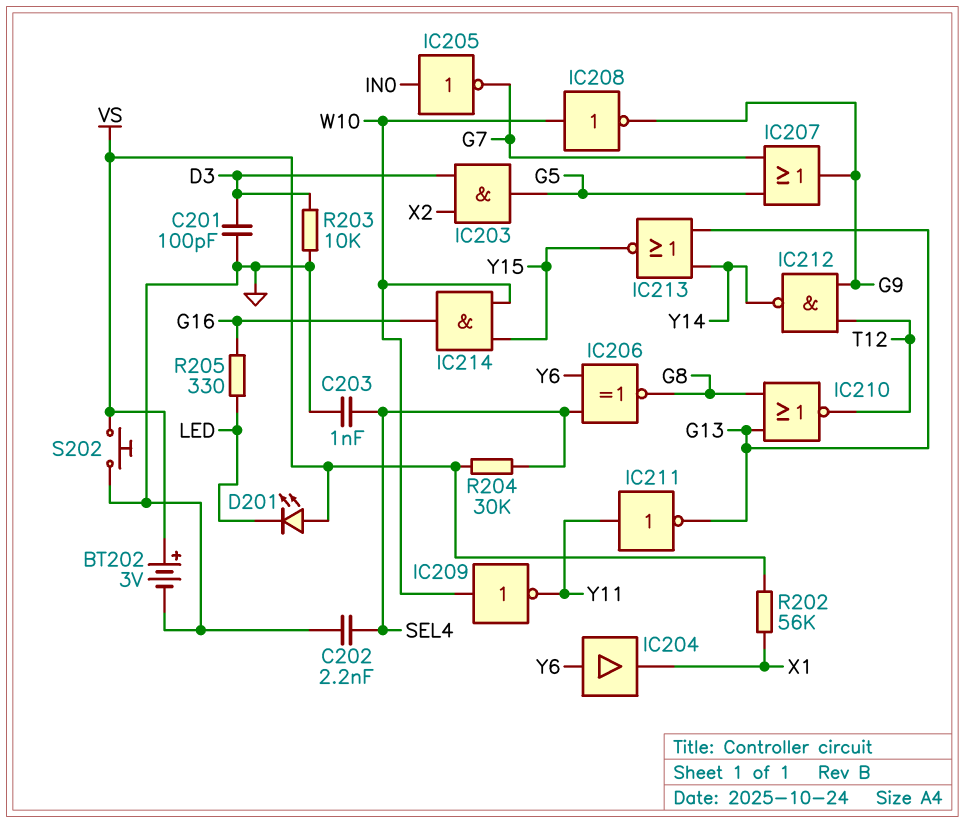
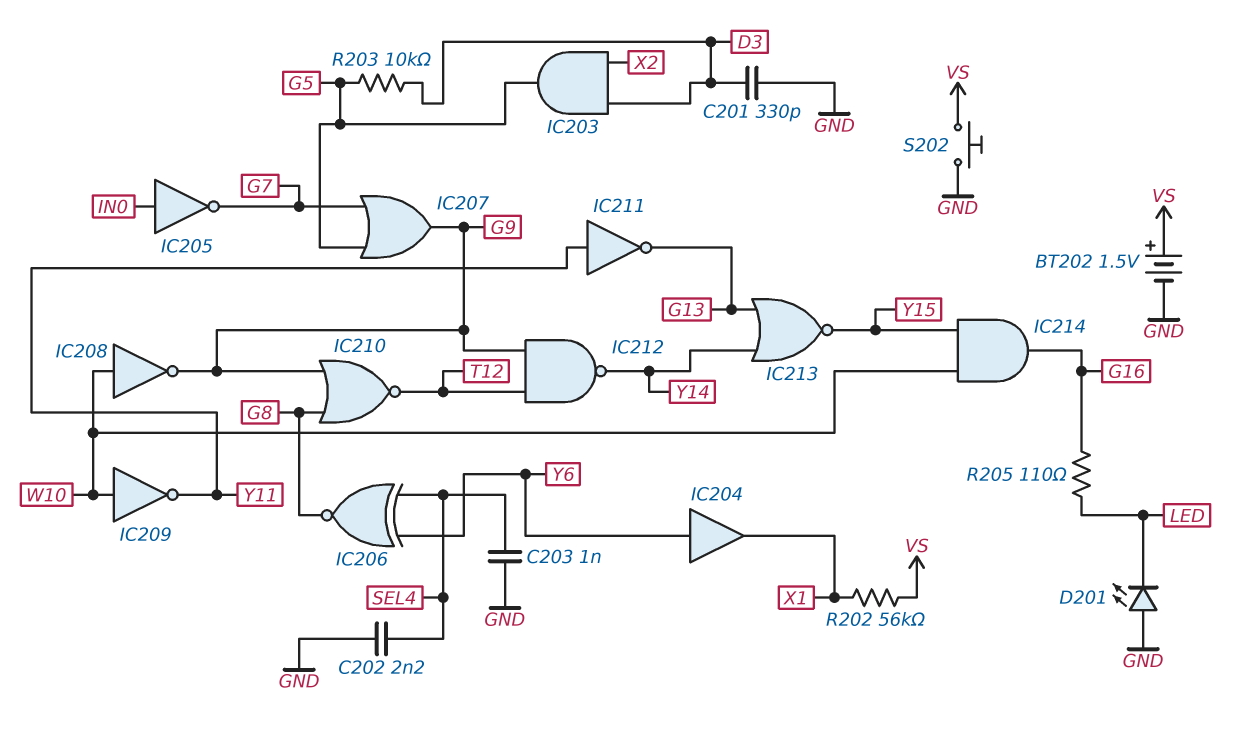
BT202: 3V (plus VS, minus GND) -> 1.5V (plus VS, minus GND)
C201: 100pF (D3, GND) -> 330pF (D3, GND)
D201: LED (A VS, K LED) -> LED (A GND, K LED)
IC210: NOR (in G8, in G13, out T12) -> NOR (in G8, in G9, out T12)
R203: 10k (D3, GND) -> 10k (D3, G5)
R204: 30k (SEL4, VS) -> none
R205: 330 (G16, LED) -> 110 (G16, LED)

